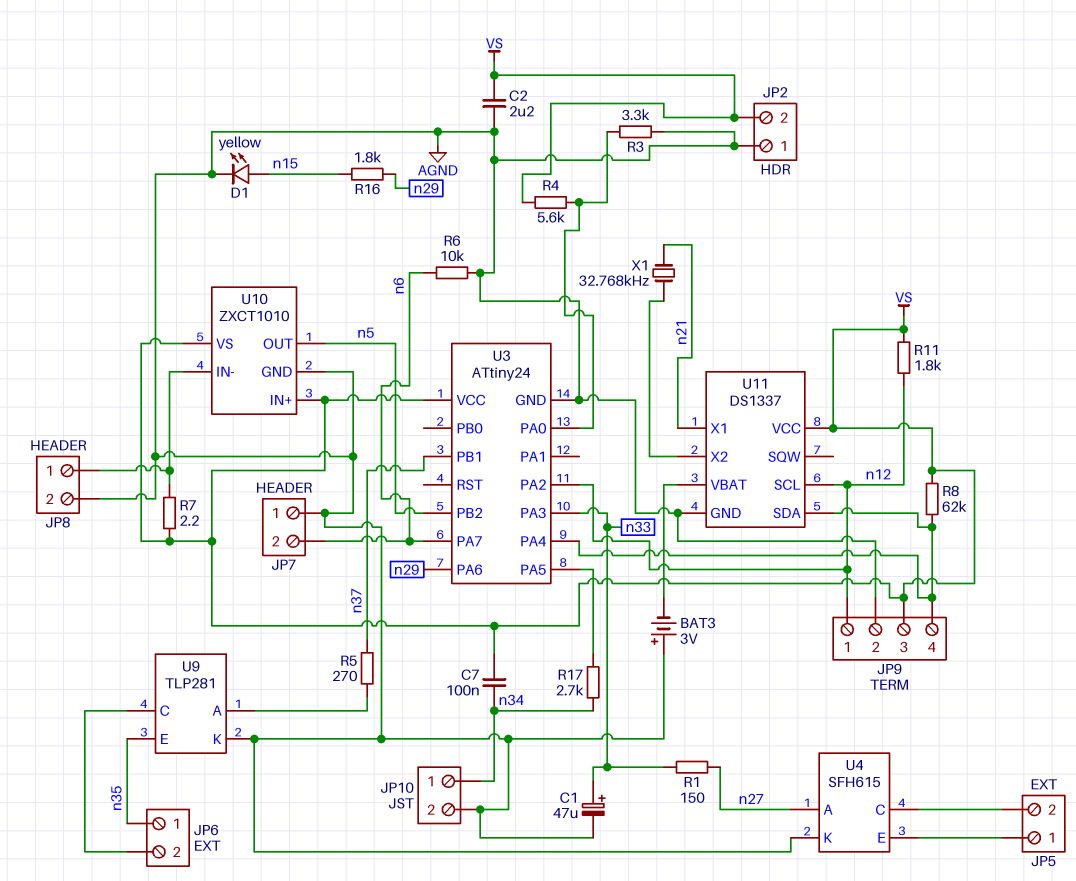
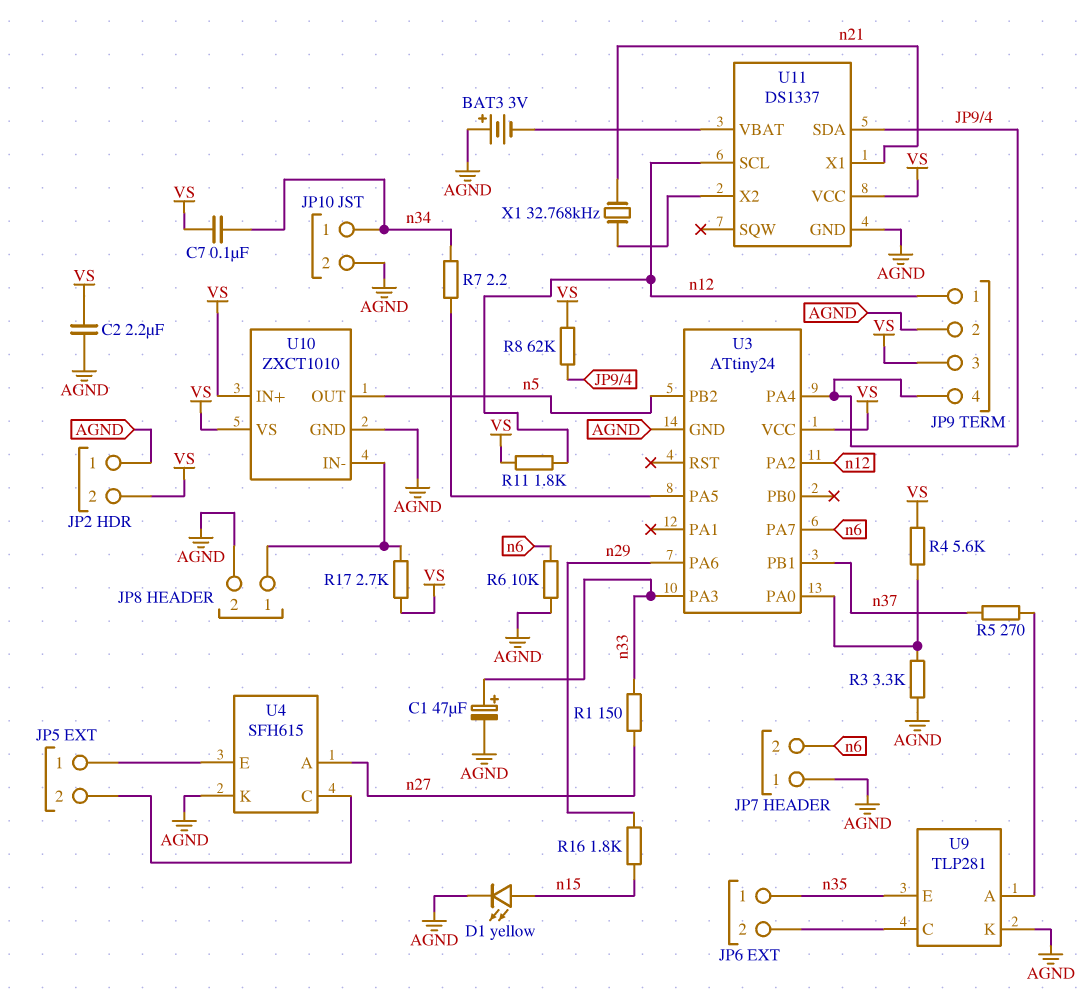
R7: 2.2 (JP8/1, VS) -> 2.2 (U3/PA5, n34)
R17: 2.7k (U3/PA5, n34) -> 2.7k (JP8/1, VS)

